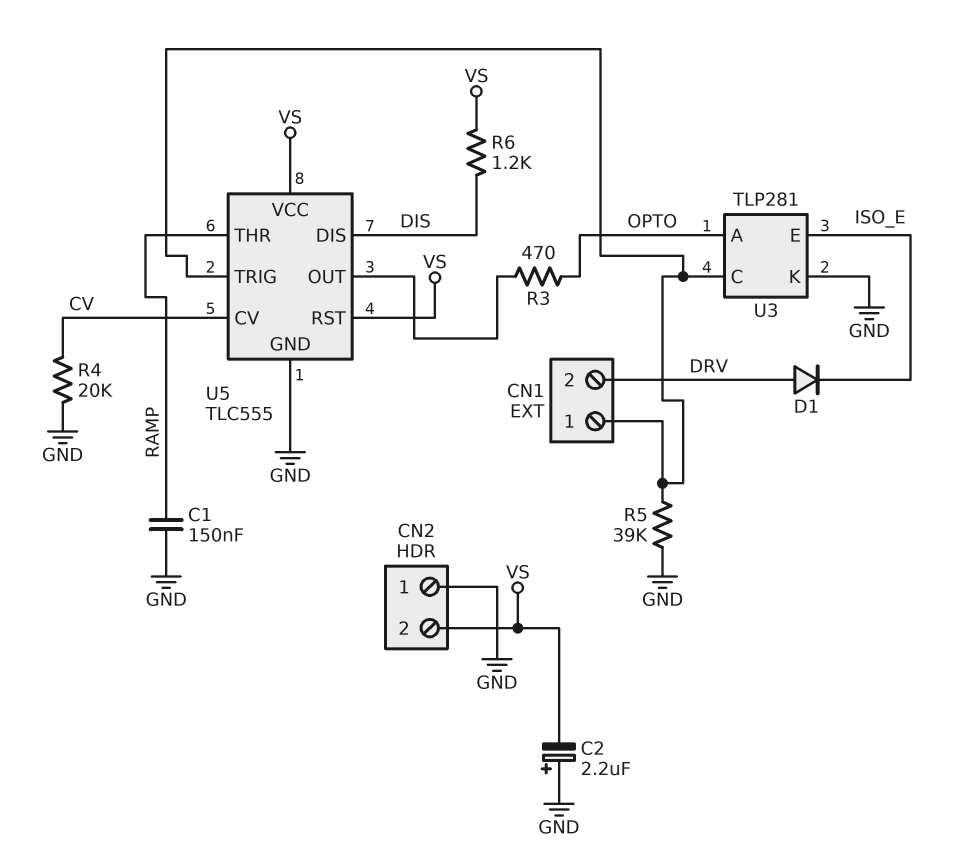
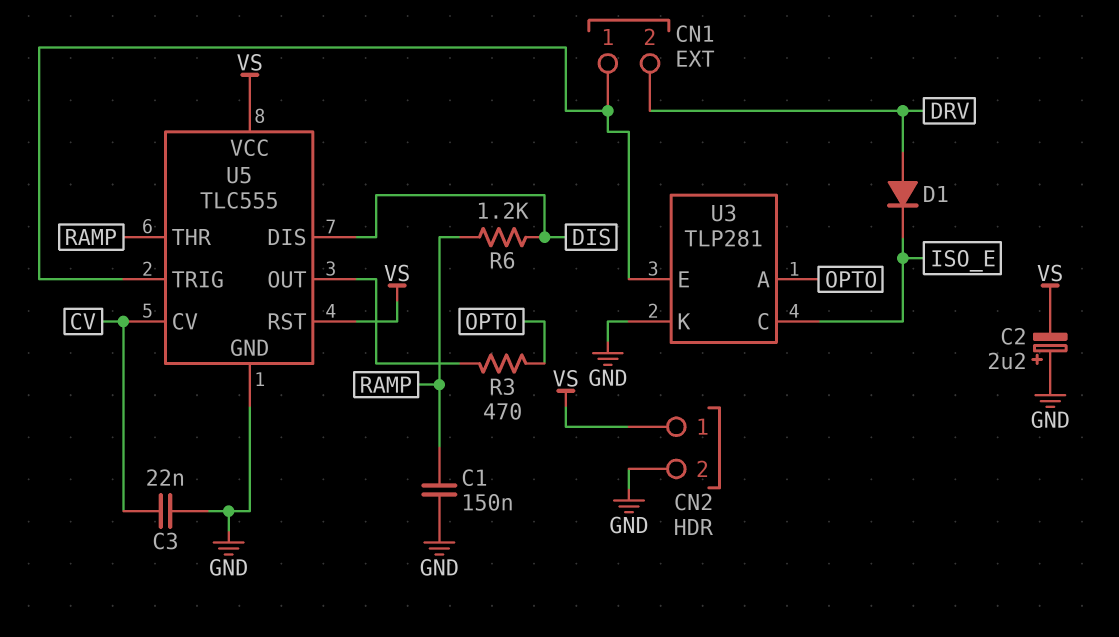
C3: none -> 22nF (CV, GND)
CN2 pin 1: GND -> VS
CN2 pin 2: VS -> GND
R4: 20k (CV, GND) -> none
R5: 39k (CN1/1, GND) -> none
R6: 1.2k (DIS, VS) -> 1.2k (DIS, RAMP)
U3 pin C: CN1/1 -> ISO_E
U3 pin E: ISO_E -> CN1/1

